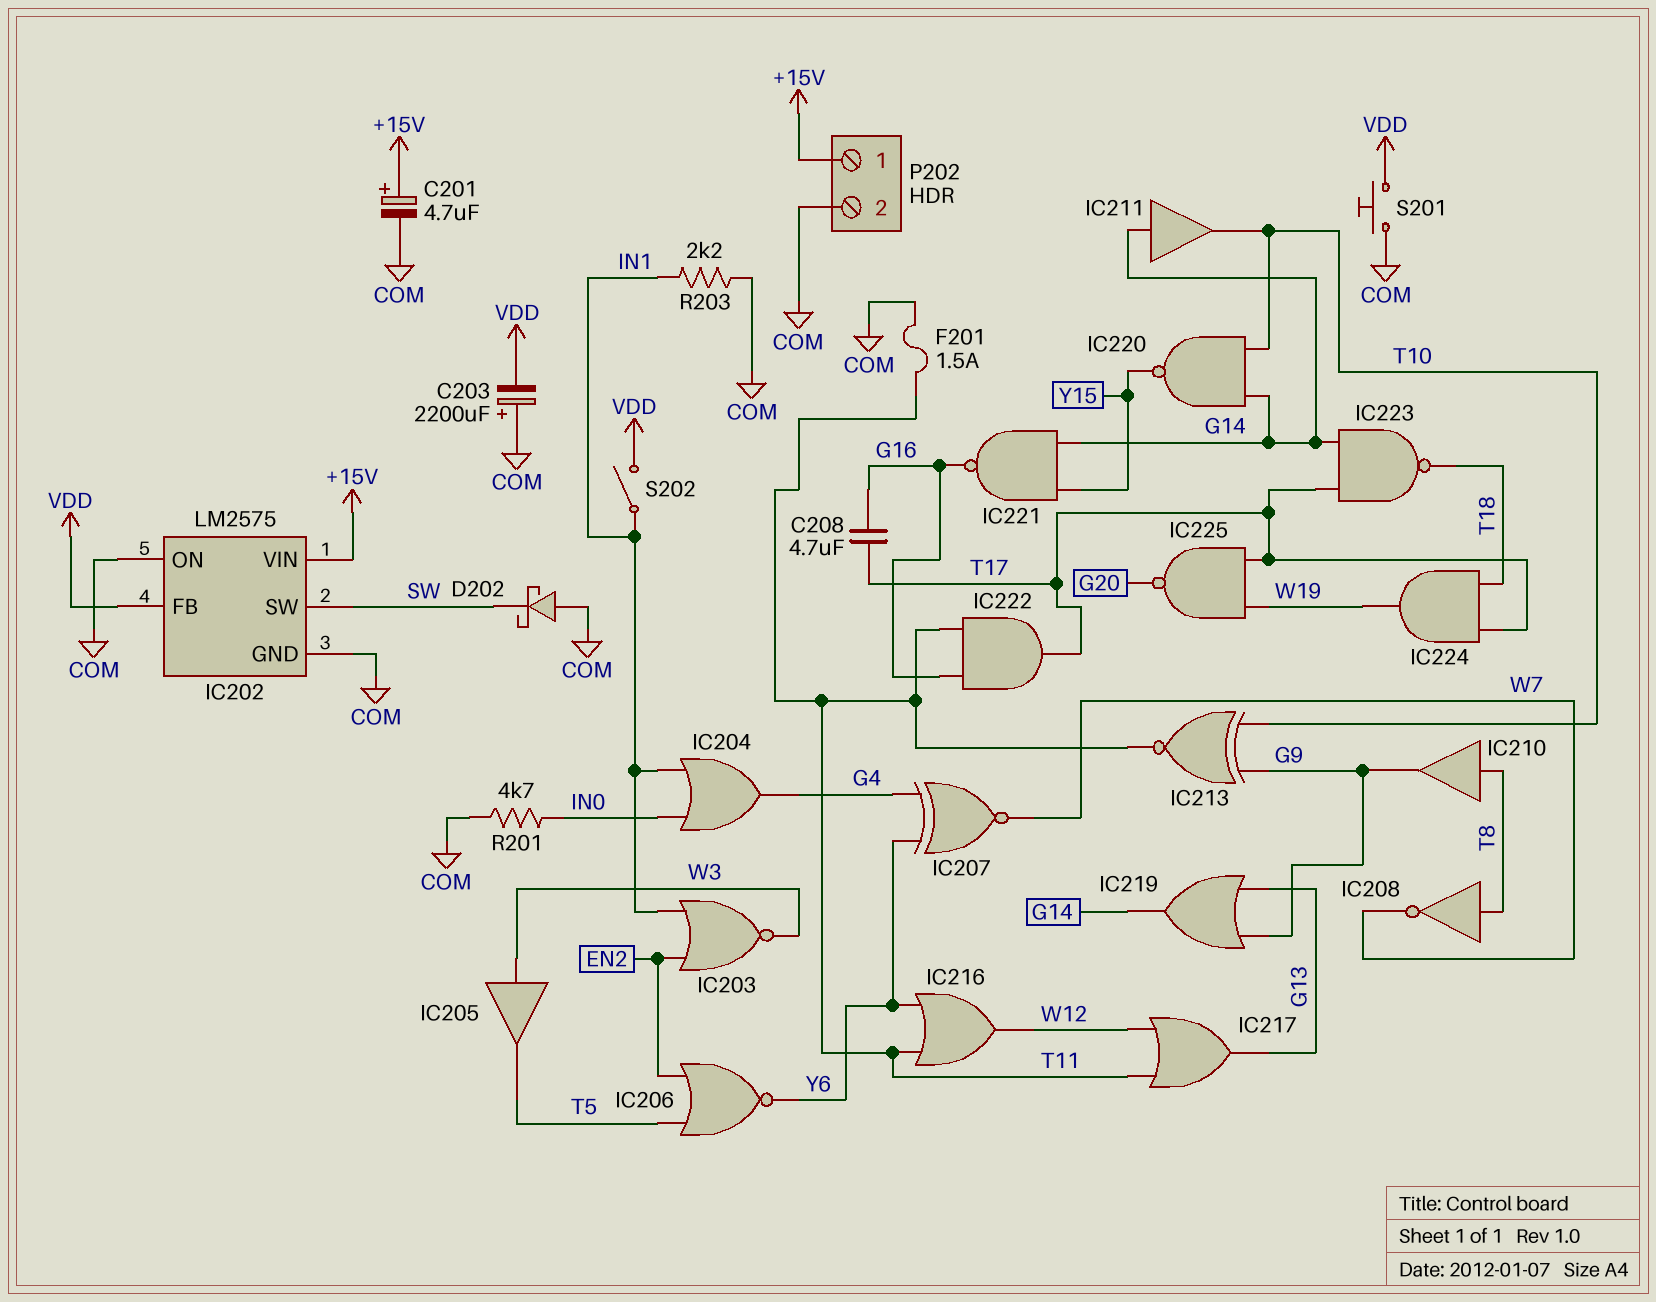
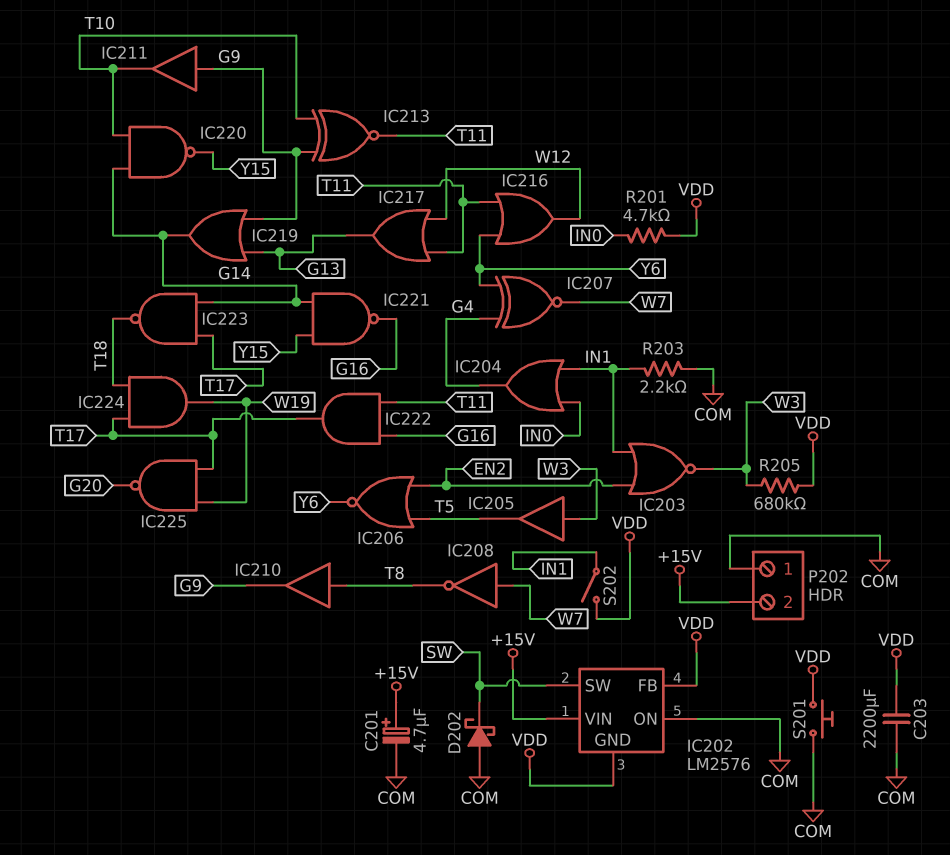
C203: 2200uF (plus COM, minus VDD) -> 2200uF (COM, VDD)
C208: 4.7uF (G16, T17) -> none
F201: 1.5A (COM, T11) -> none
IC202: LM2575 -> LM2576
IC202 pin GND: COM -> VDD
IC208: NOT (in T8, out W7) -> NOT (in W7, out T8)
IC211: buffer (in G14, out T10) -> buffer (in G9, out T10)
P202 pin 1: +15V -> COM
P202 pin 2: COM -> +15V
R201: 4.7k (COM, IN0) -> 4.7k (IN0, VDD)
R205: none -> 680k (VDD, W3)

